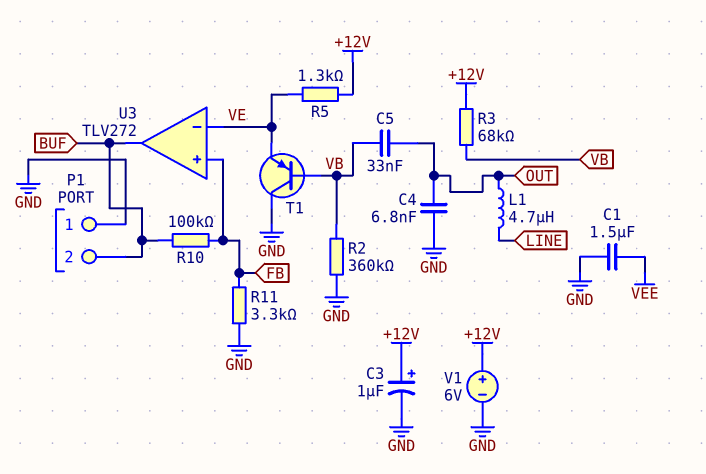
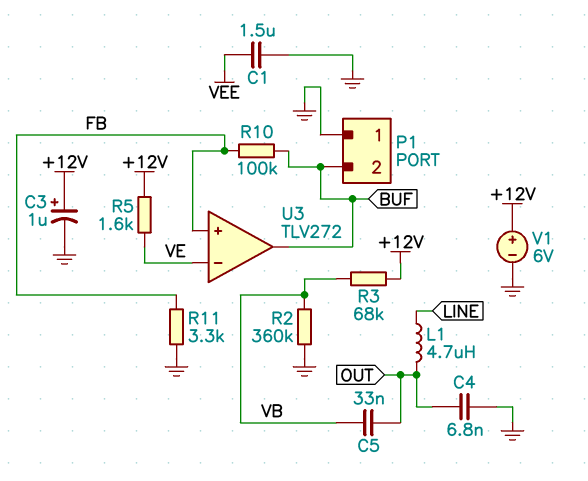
R5: 1.3k (+12V, VE) -> 1.6k (+12V, VE)
T1: PNP (B VB, C GND, E VE) -> none

